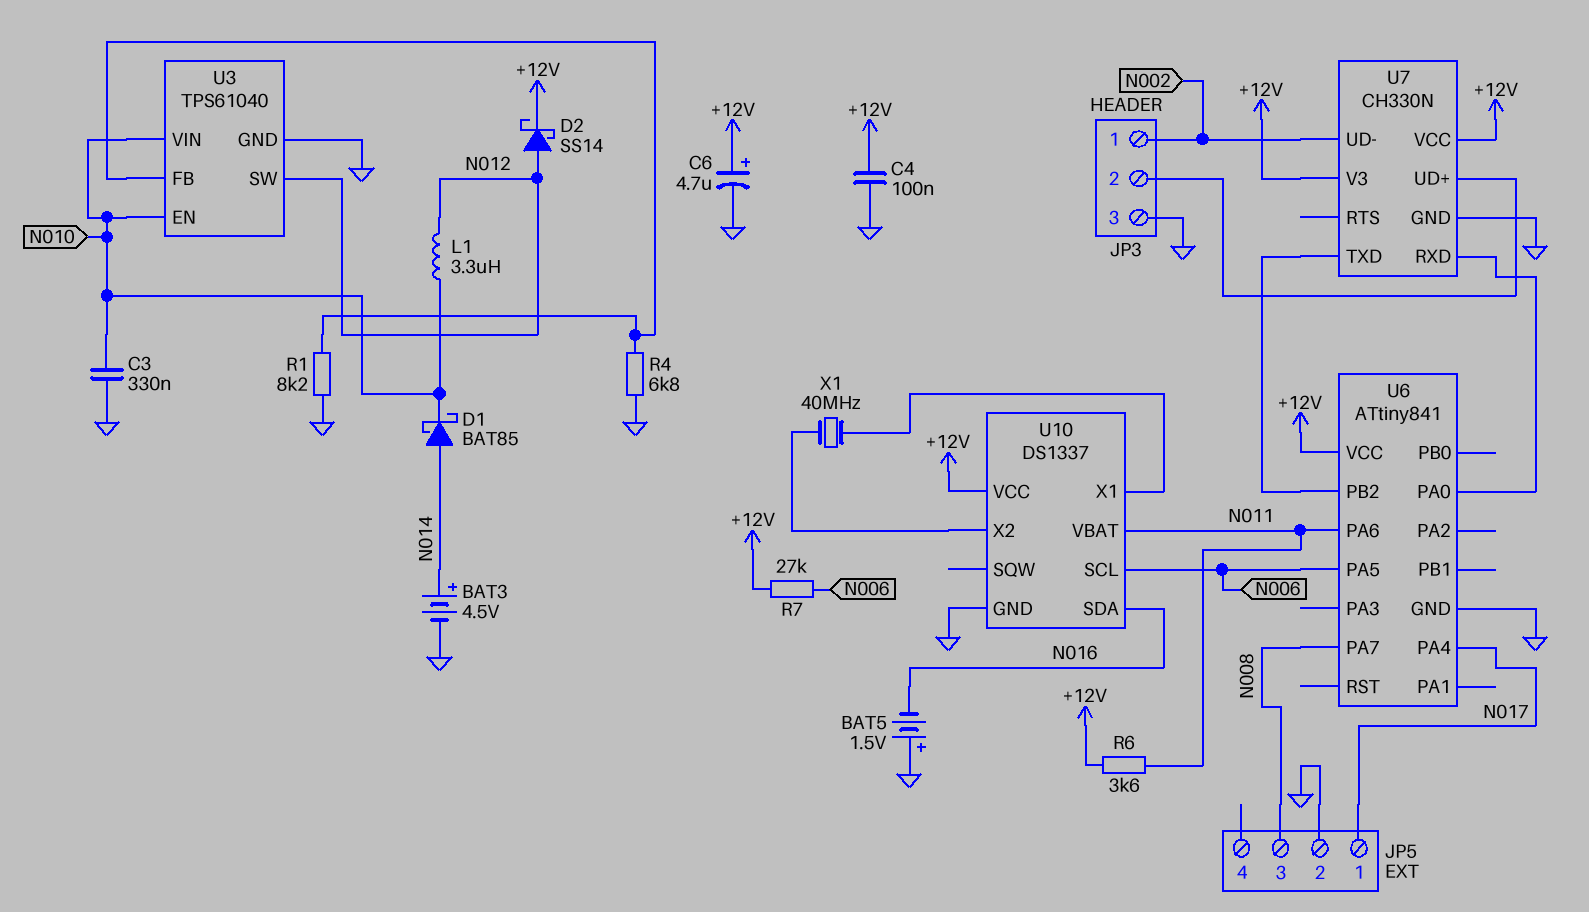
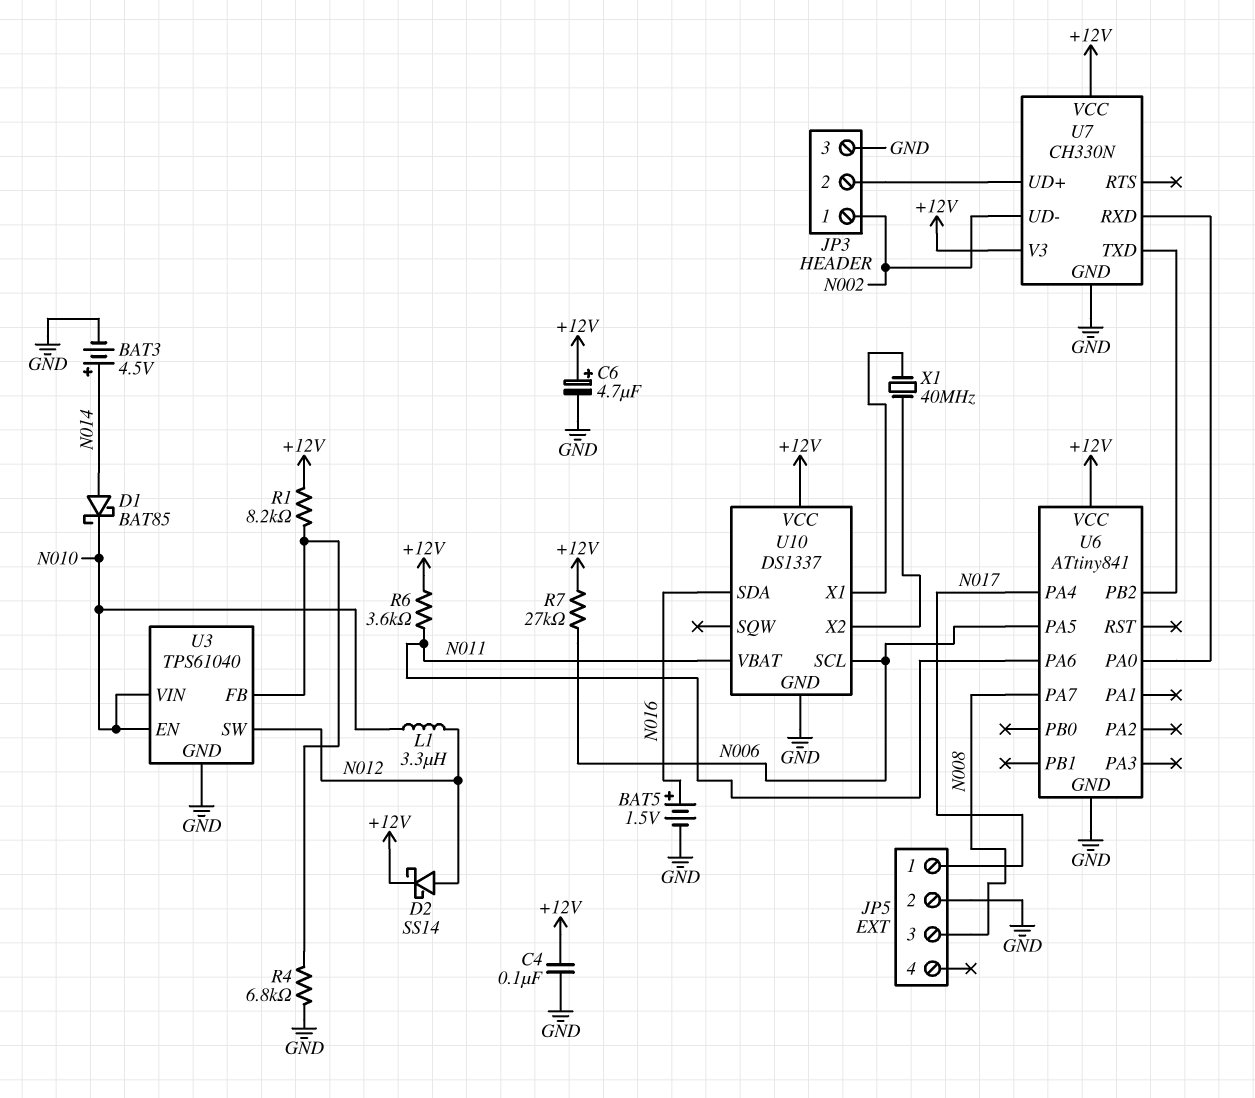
BAT5: 1.5V (plus GND, minus N016) -> 1.5V (plus N016, minus GND)
C3: 330nF (GND, N010) -> none
R1: 8.2k (GND, U3/FB) -> 8.2k (+12V, U3/FB)

